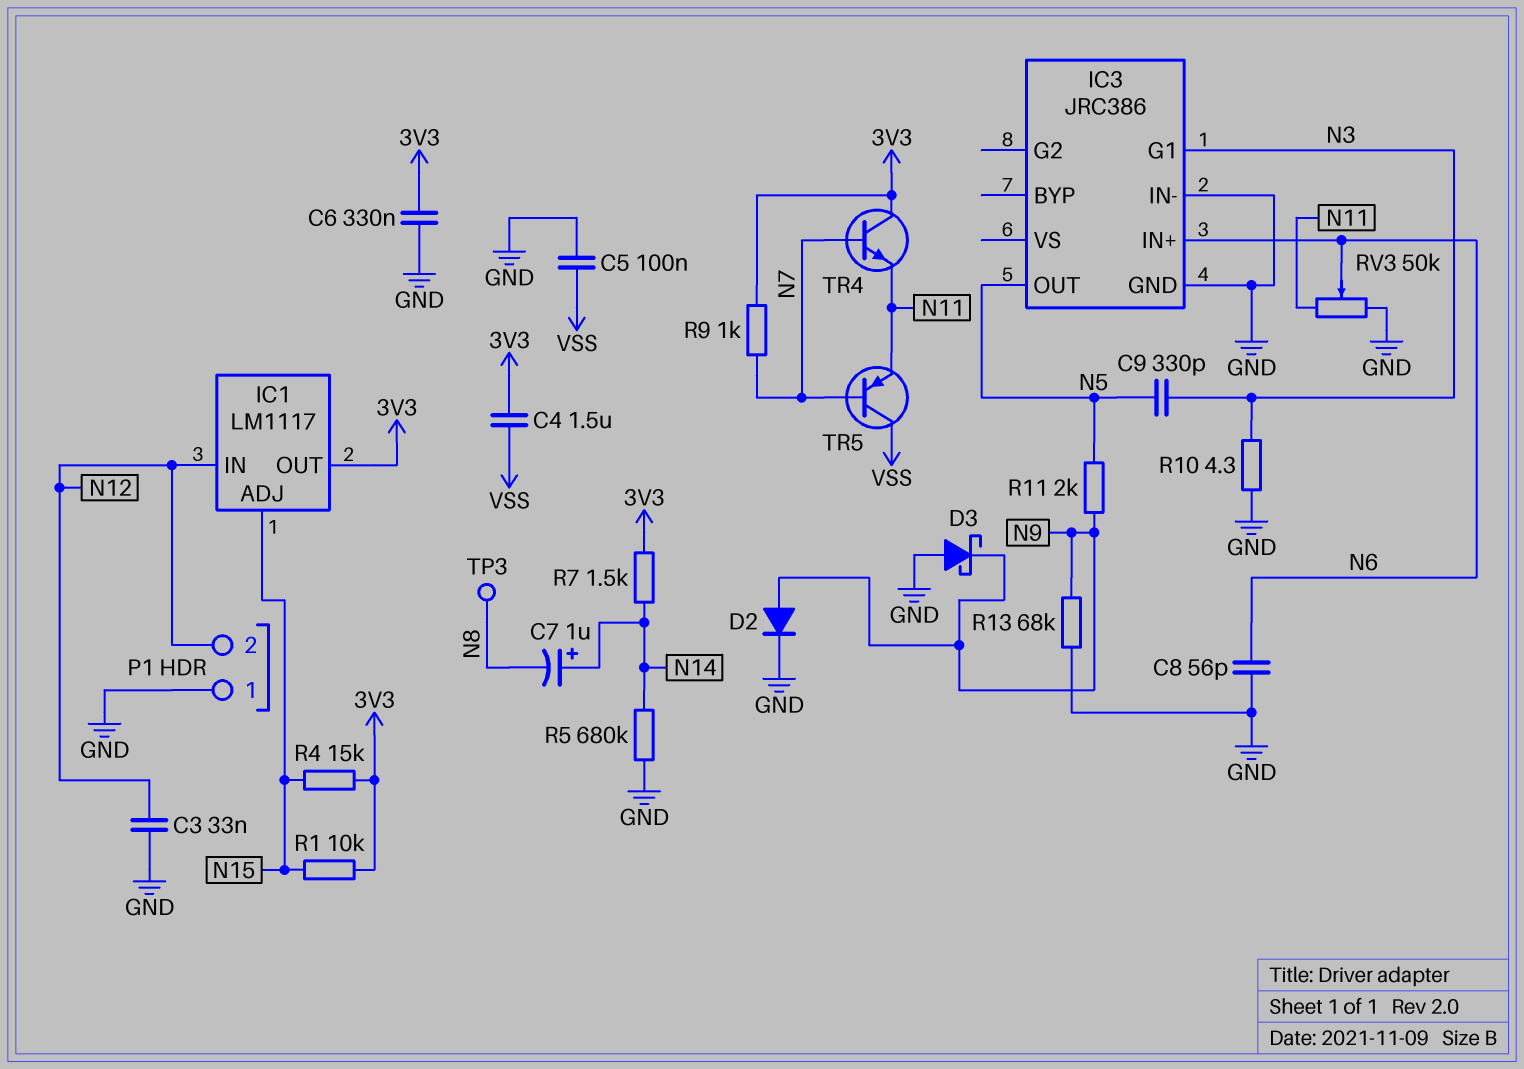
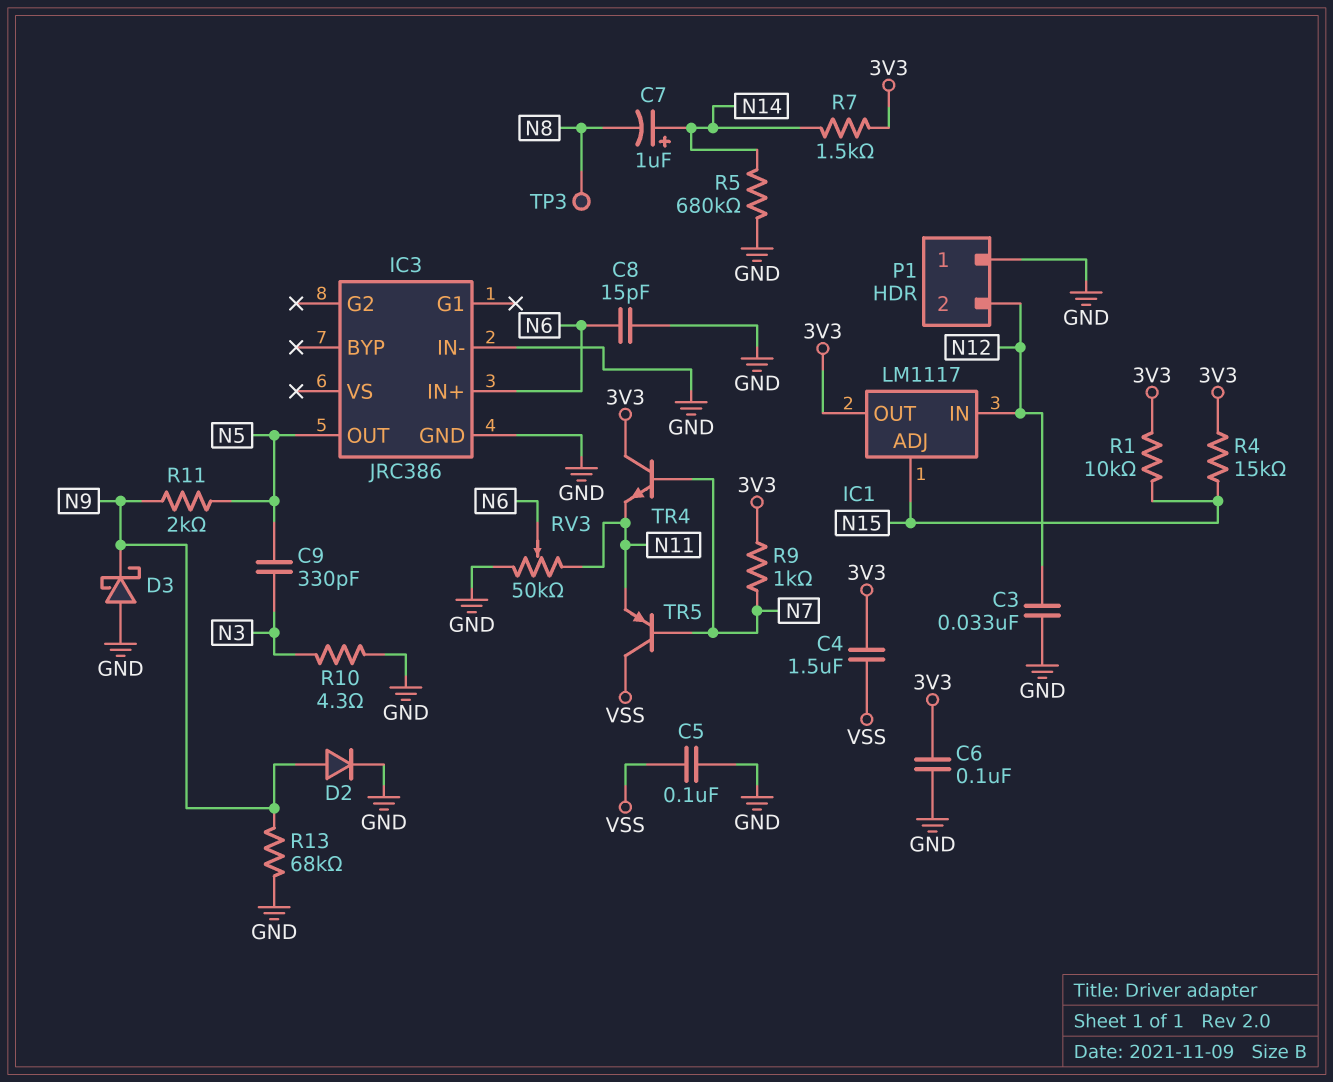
C6: 330nF (3V3, GND) -> 100nF (3V3, GND)
C8: 56pF (GND, N6) -> 15pF (GND, N6)
IC3 pin G1: N3 -> none

